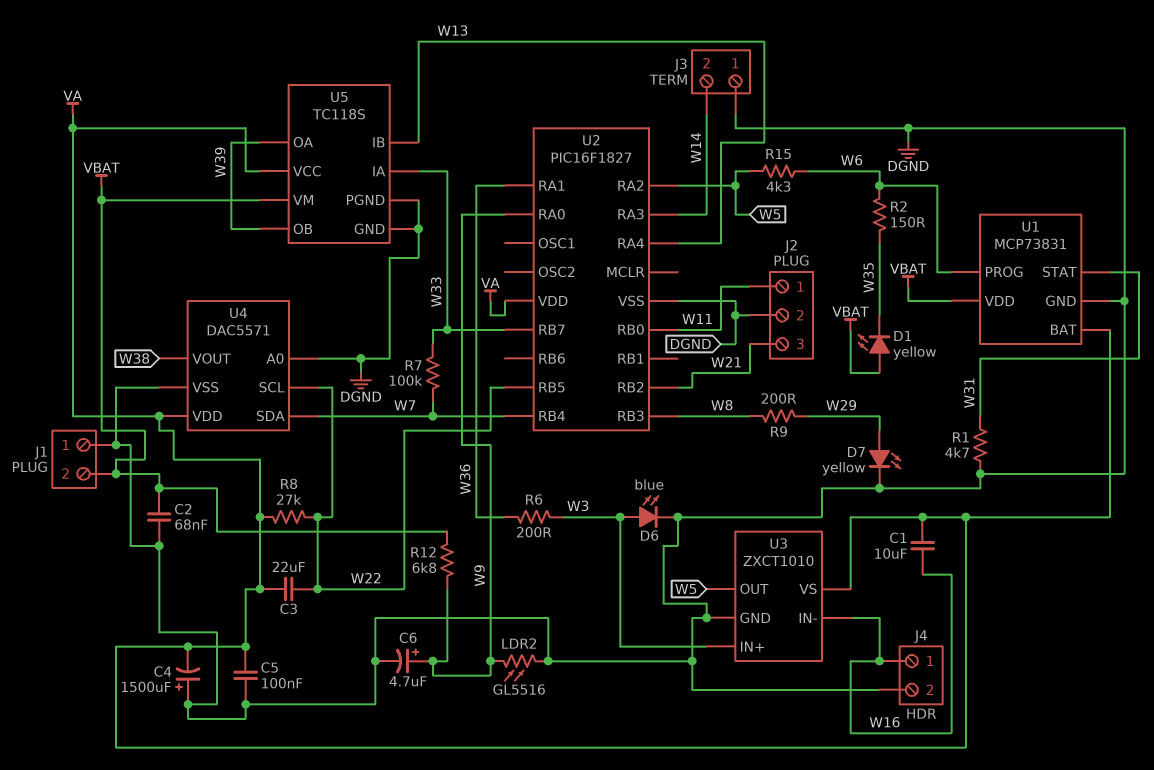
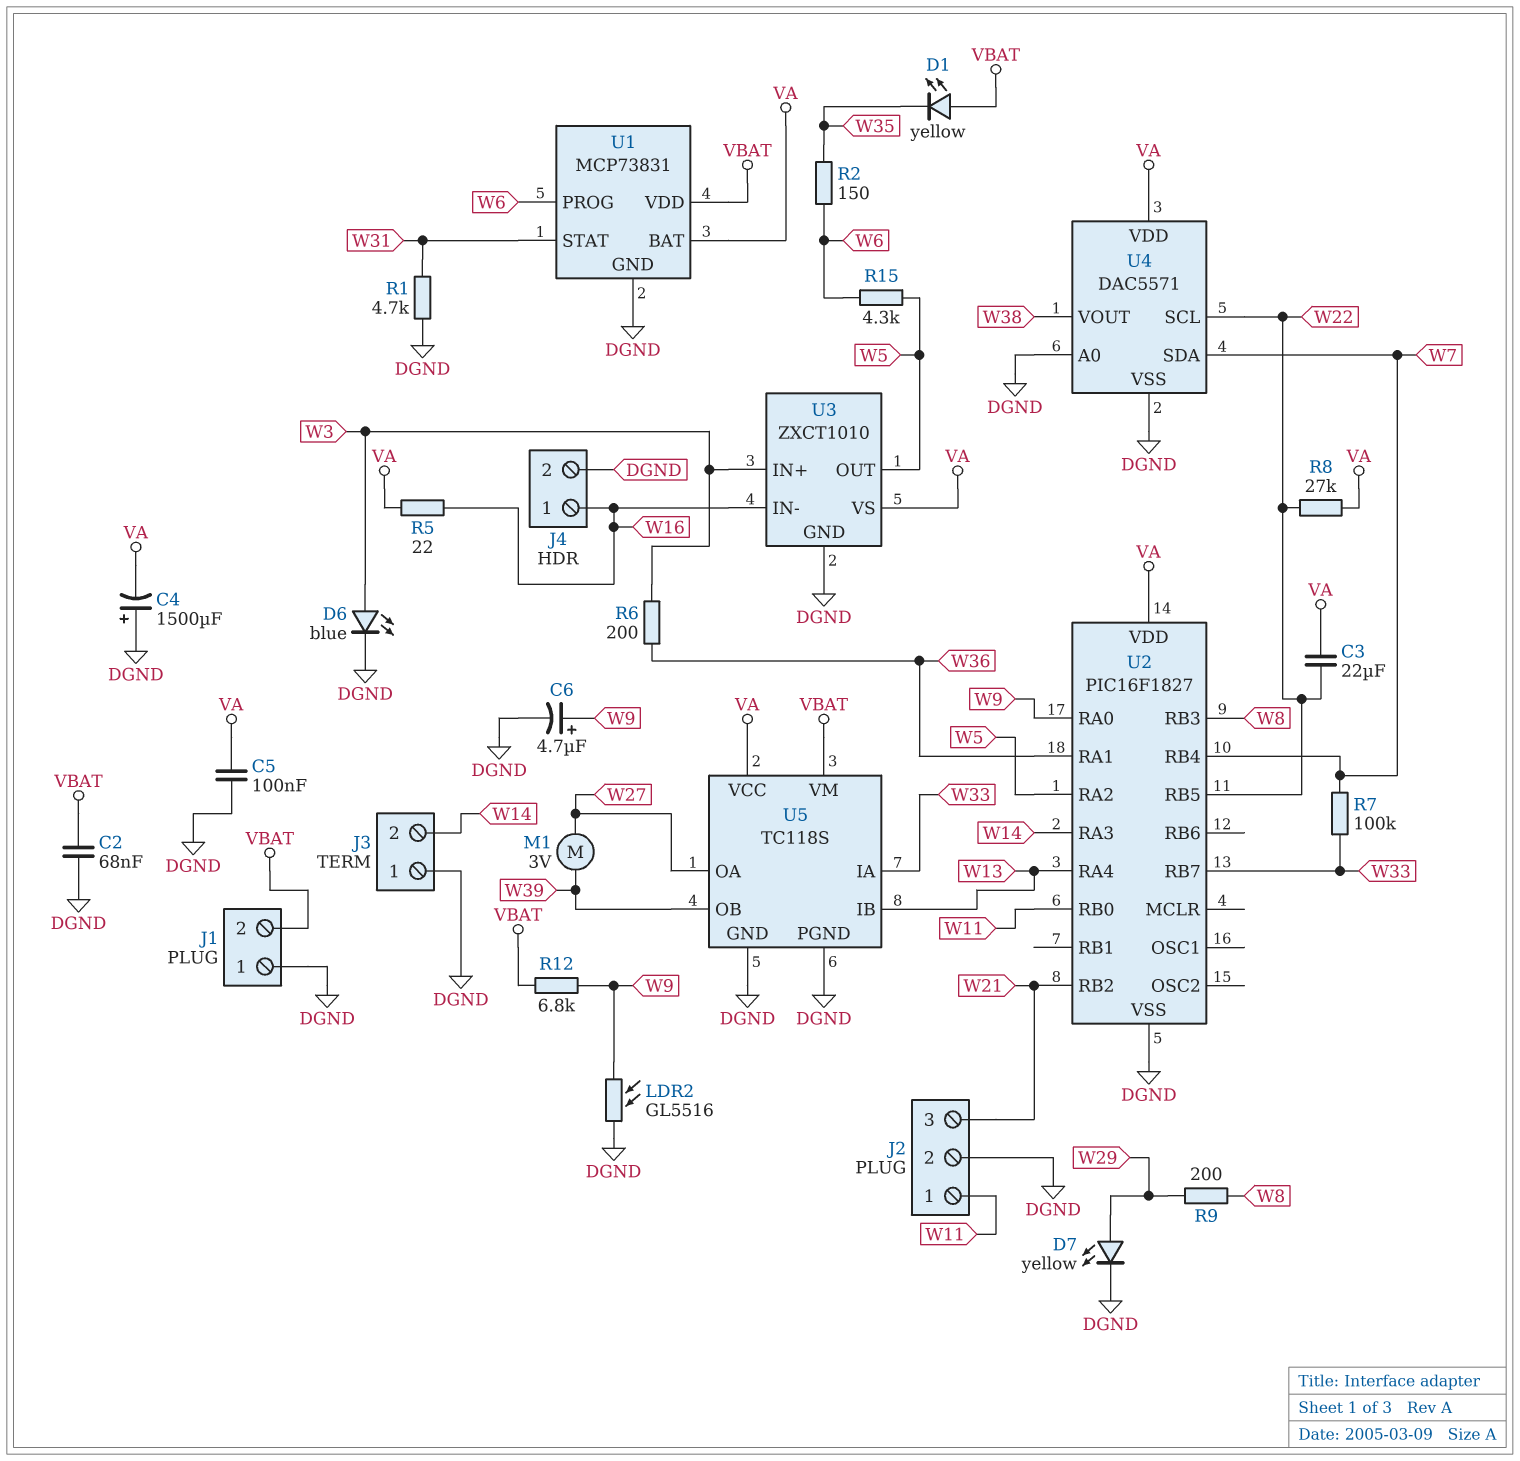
C1: 10uF (VA, W16) -> none
M1: none -> motor 3V (W27, W39)
R5: none -> 22 (VA, W16)
U5 pin OA: W39 -> W27

